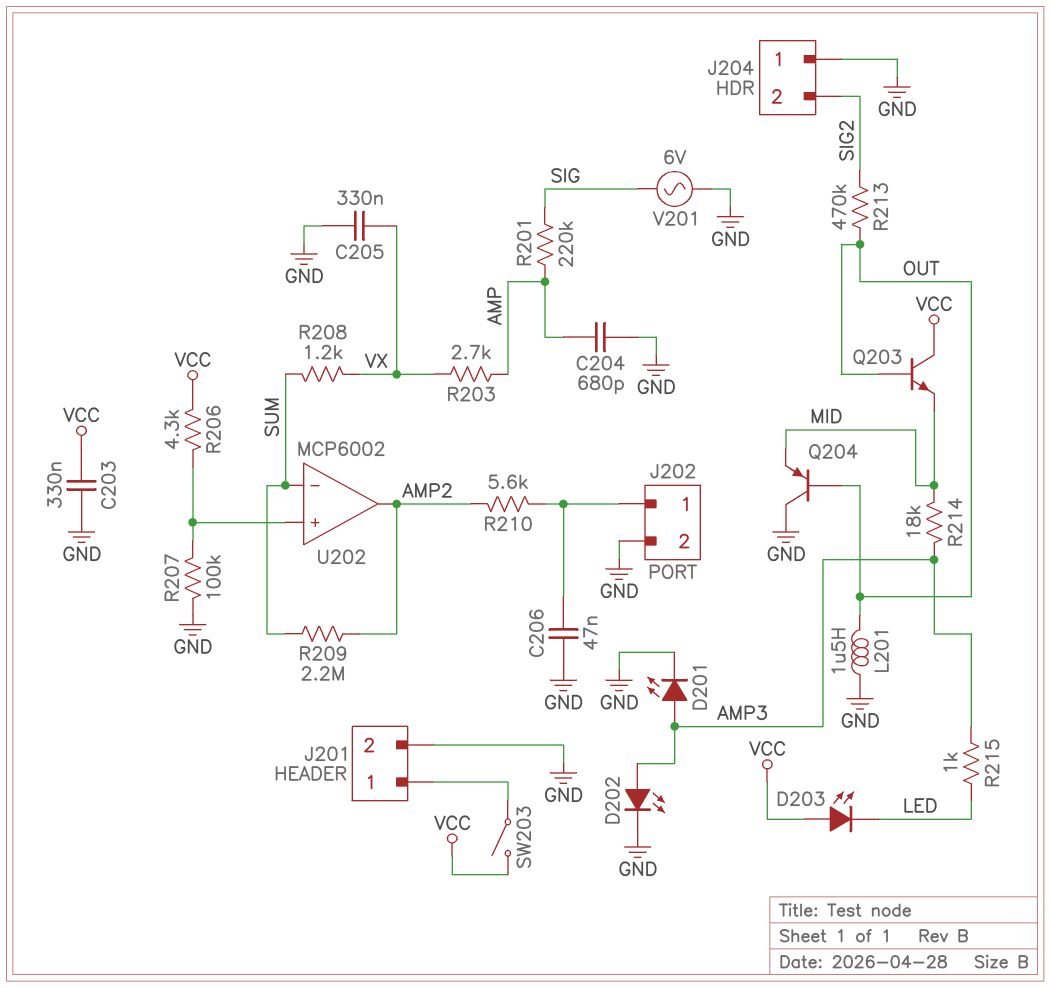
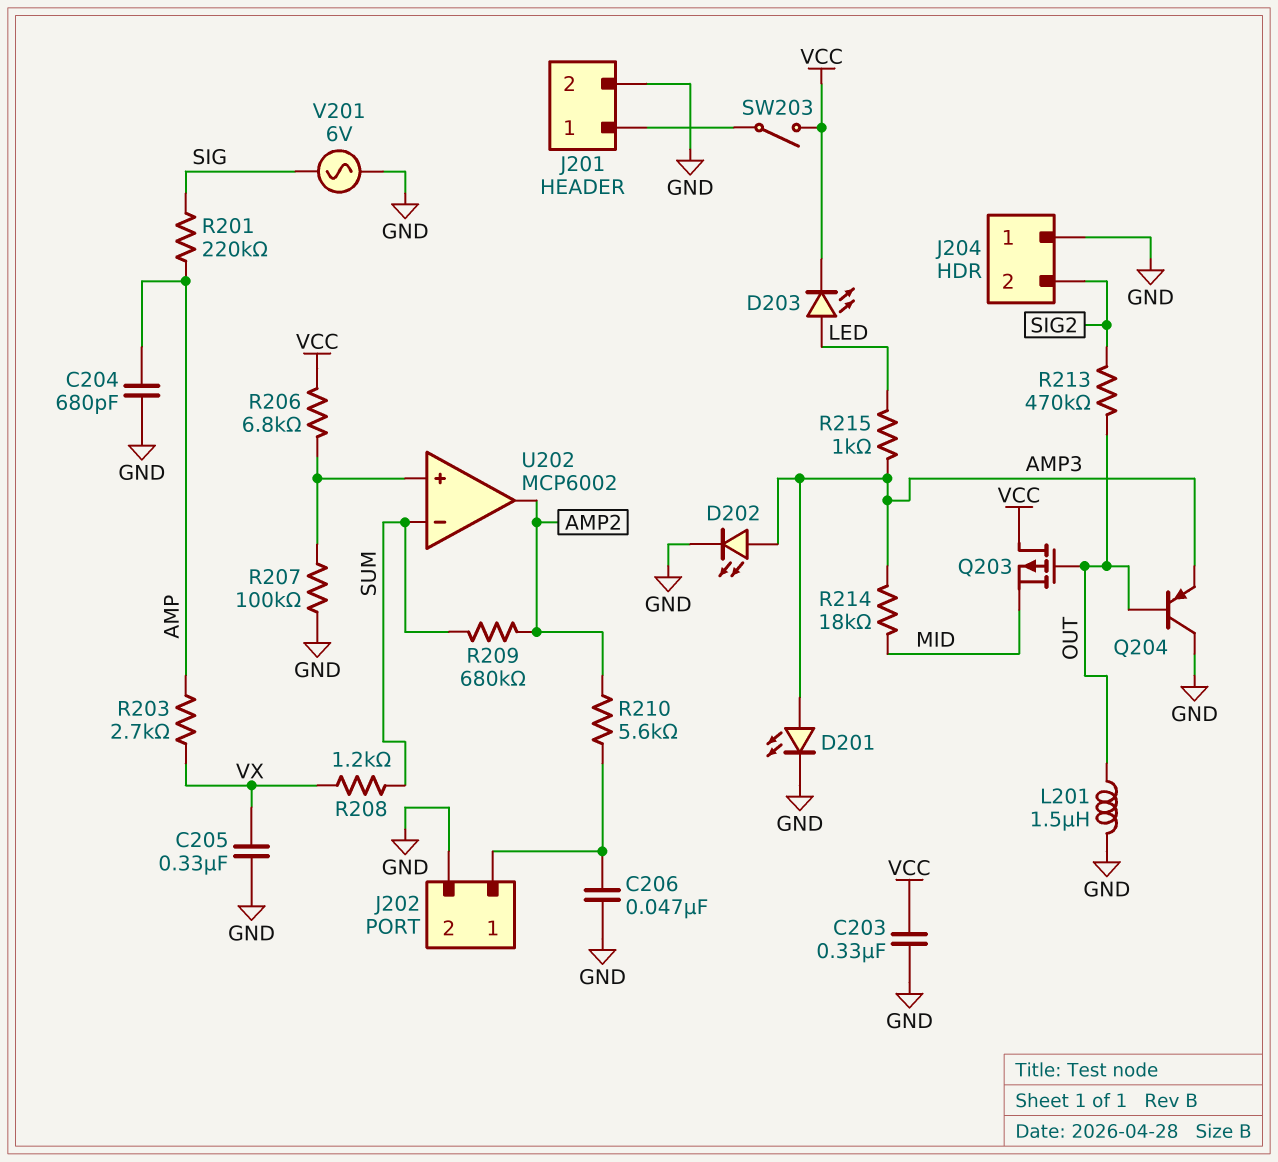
D203: LED (A VCC, K LED) -> LED (A LED, K VCC)
Q203: NPN (B OUT, C VCC, E MID) -> PMOS (G OUT, D VCC, S MID)
Q204: PNP (B OUT, C GND, E MID) -> PNP (B OUT, C GND, E AMP3)
R206: 4.3k (U202/in+, VCC) -> 6.8k (U202/in+, VCC)
R209: 2.2M (AMP2, SUM) -> 680k (AMP2, SUM)

